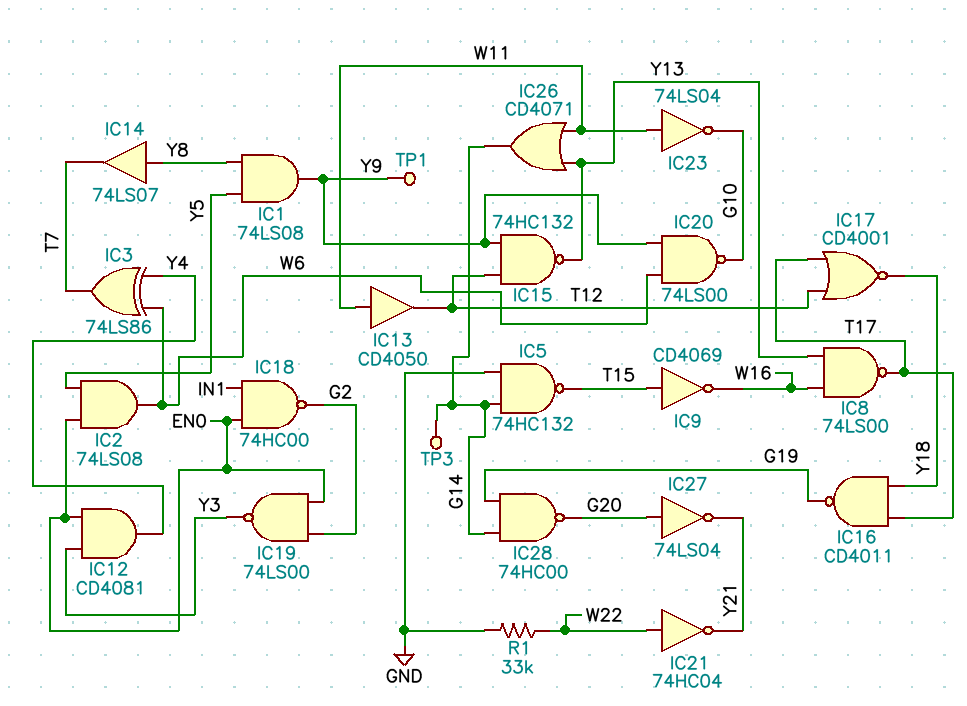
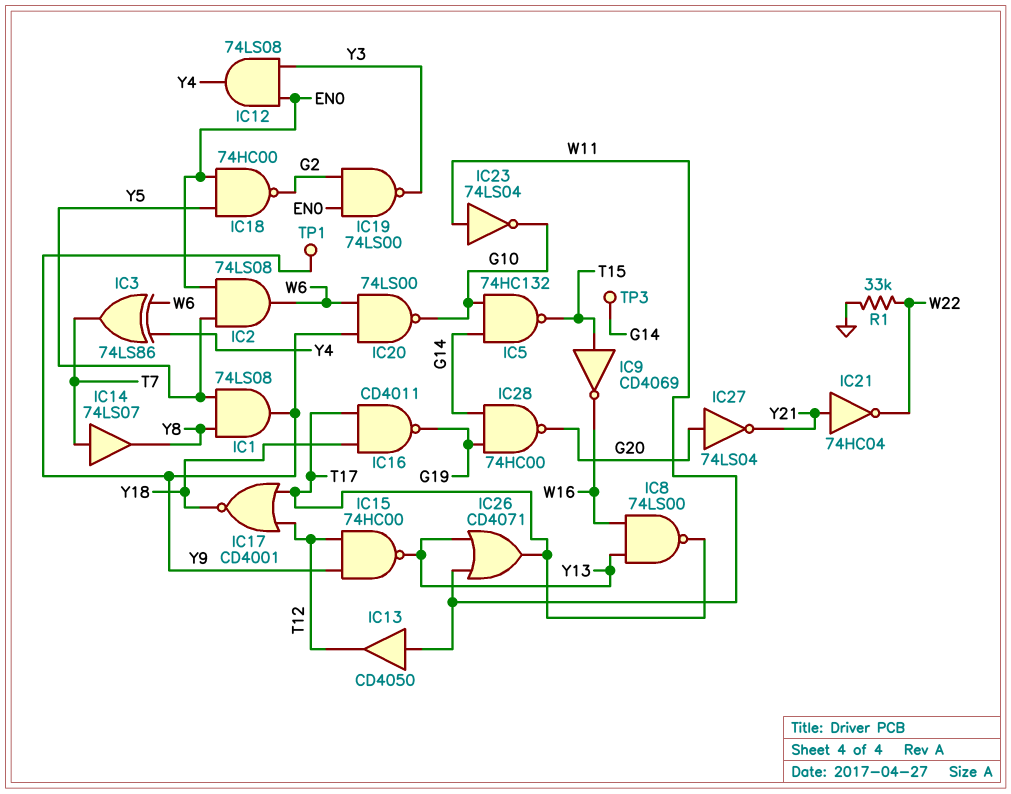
IC5: NAND 74HC132 (in G14, in GND, out T15) -> NAND 74HC132 (in G10, in G14, out T15)
IC12: AND CD4081 (in EN0, in Y3, out Y4) -> AND 74LS08 (in EN0, in Y3, out Y4)
IC14: buffer 74LS07 (in Y8, out T7) -> buffer 74LS07 (in T7, out Y8)
IC15: NAND 74HC132 (in T12, in Y9, out Y13) -> NAND 74HC00 (in T12, in Y9, out Y13)
IC18: NAND 74HC00 (in EN0, in IN1, out G2) -> NAND 74HC00 (in EN0, in Y5, out G2)
IC21: NOT 74HC04 (in W22, out Y21) -> NOT 74HC04 (in Y21, out W22)
IC26: OR CD4071 (in W11, in Y13, out G14) -> OR CD4071 (in W11, in Y13, out T17)

